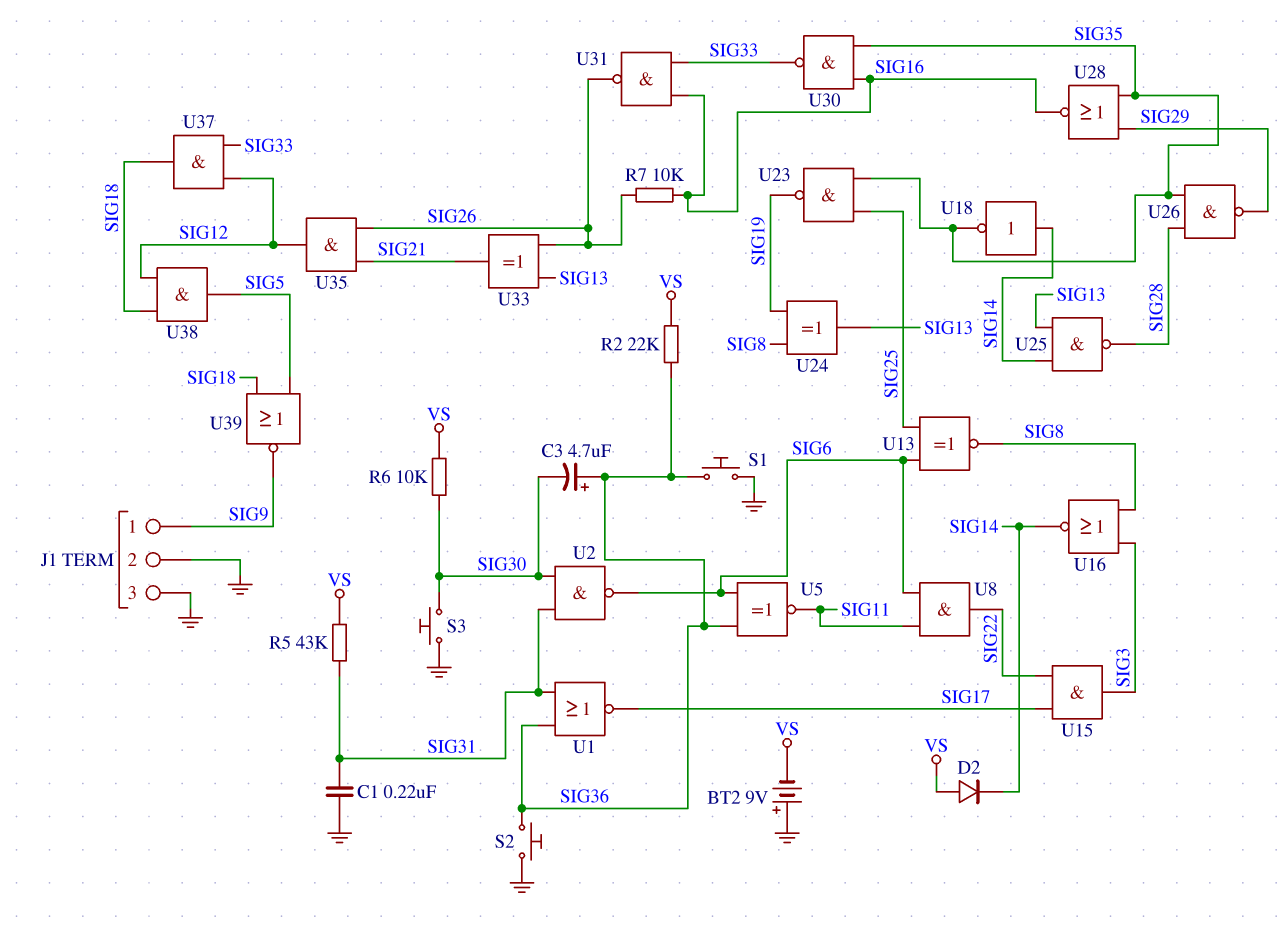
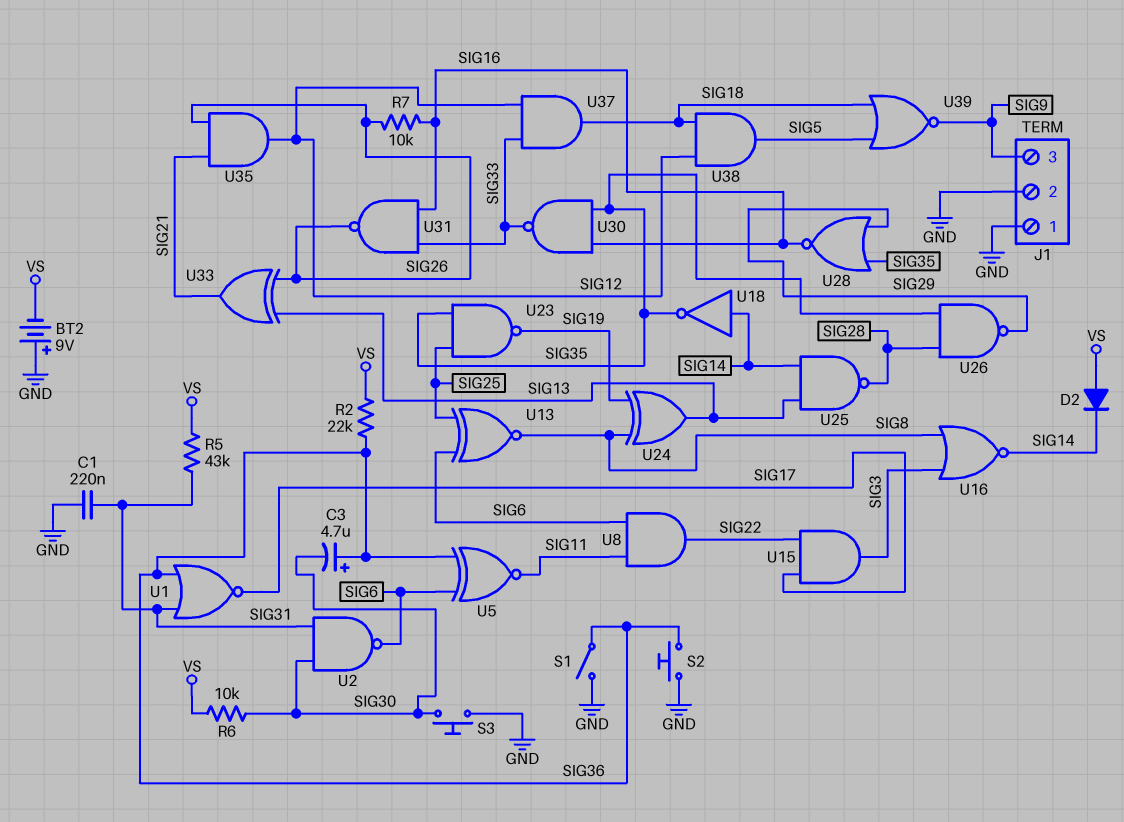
J1 pin 1: SIG9 -> GND
J1 pin 3: GND -> SIG9
S1: button (GND, SIG36) -> switch (GND, SIG36)

